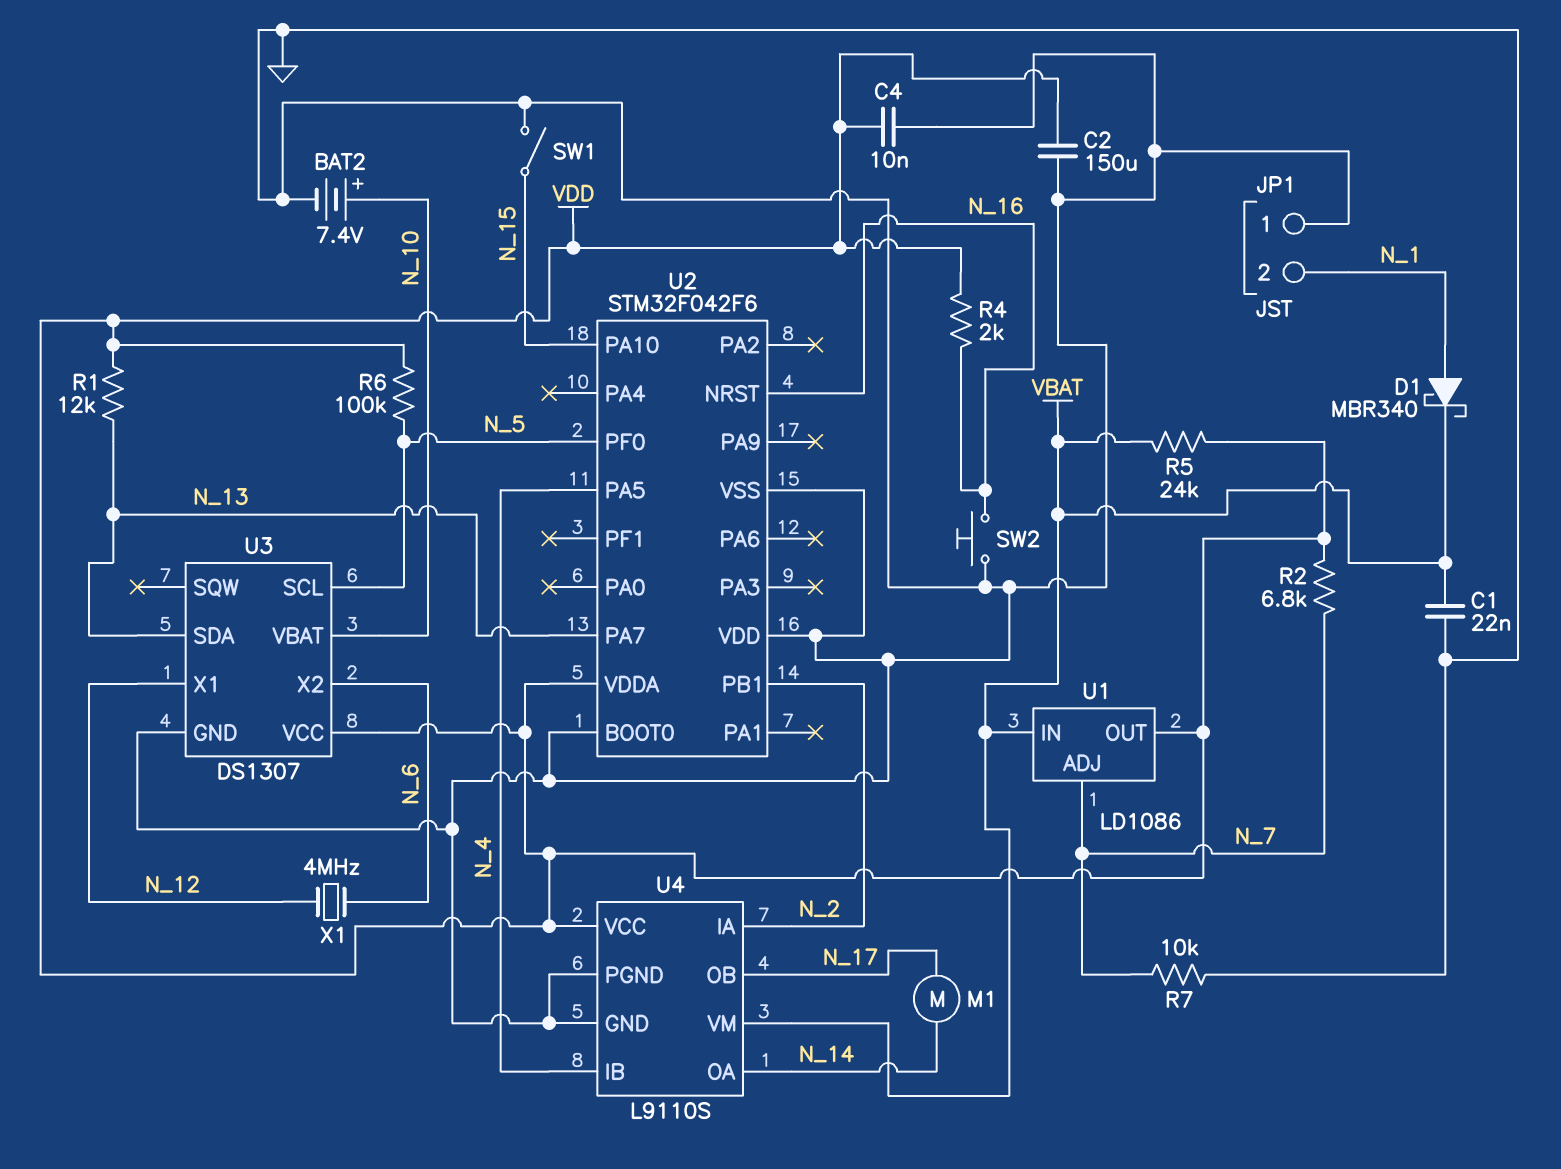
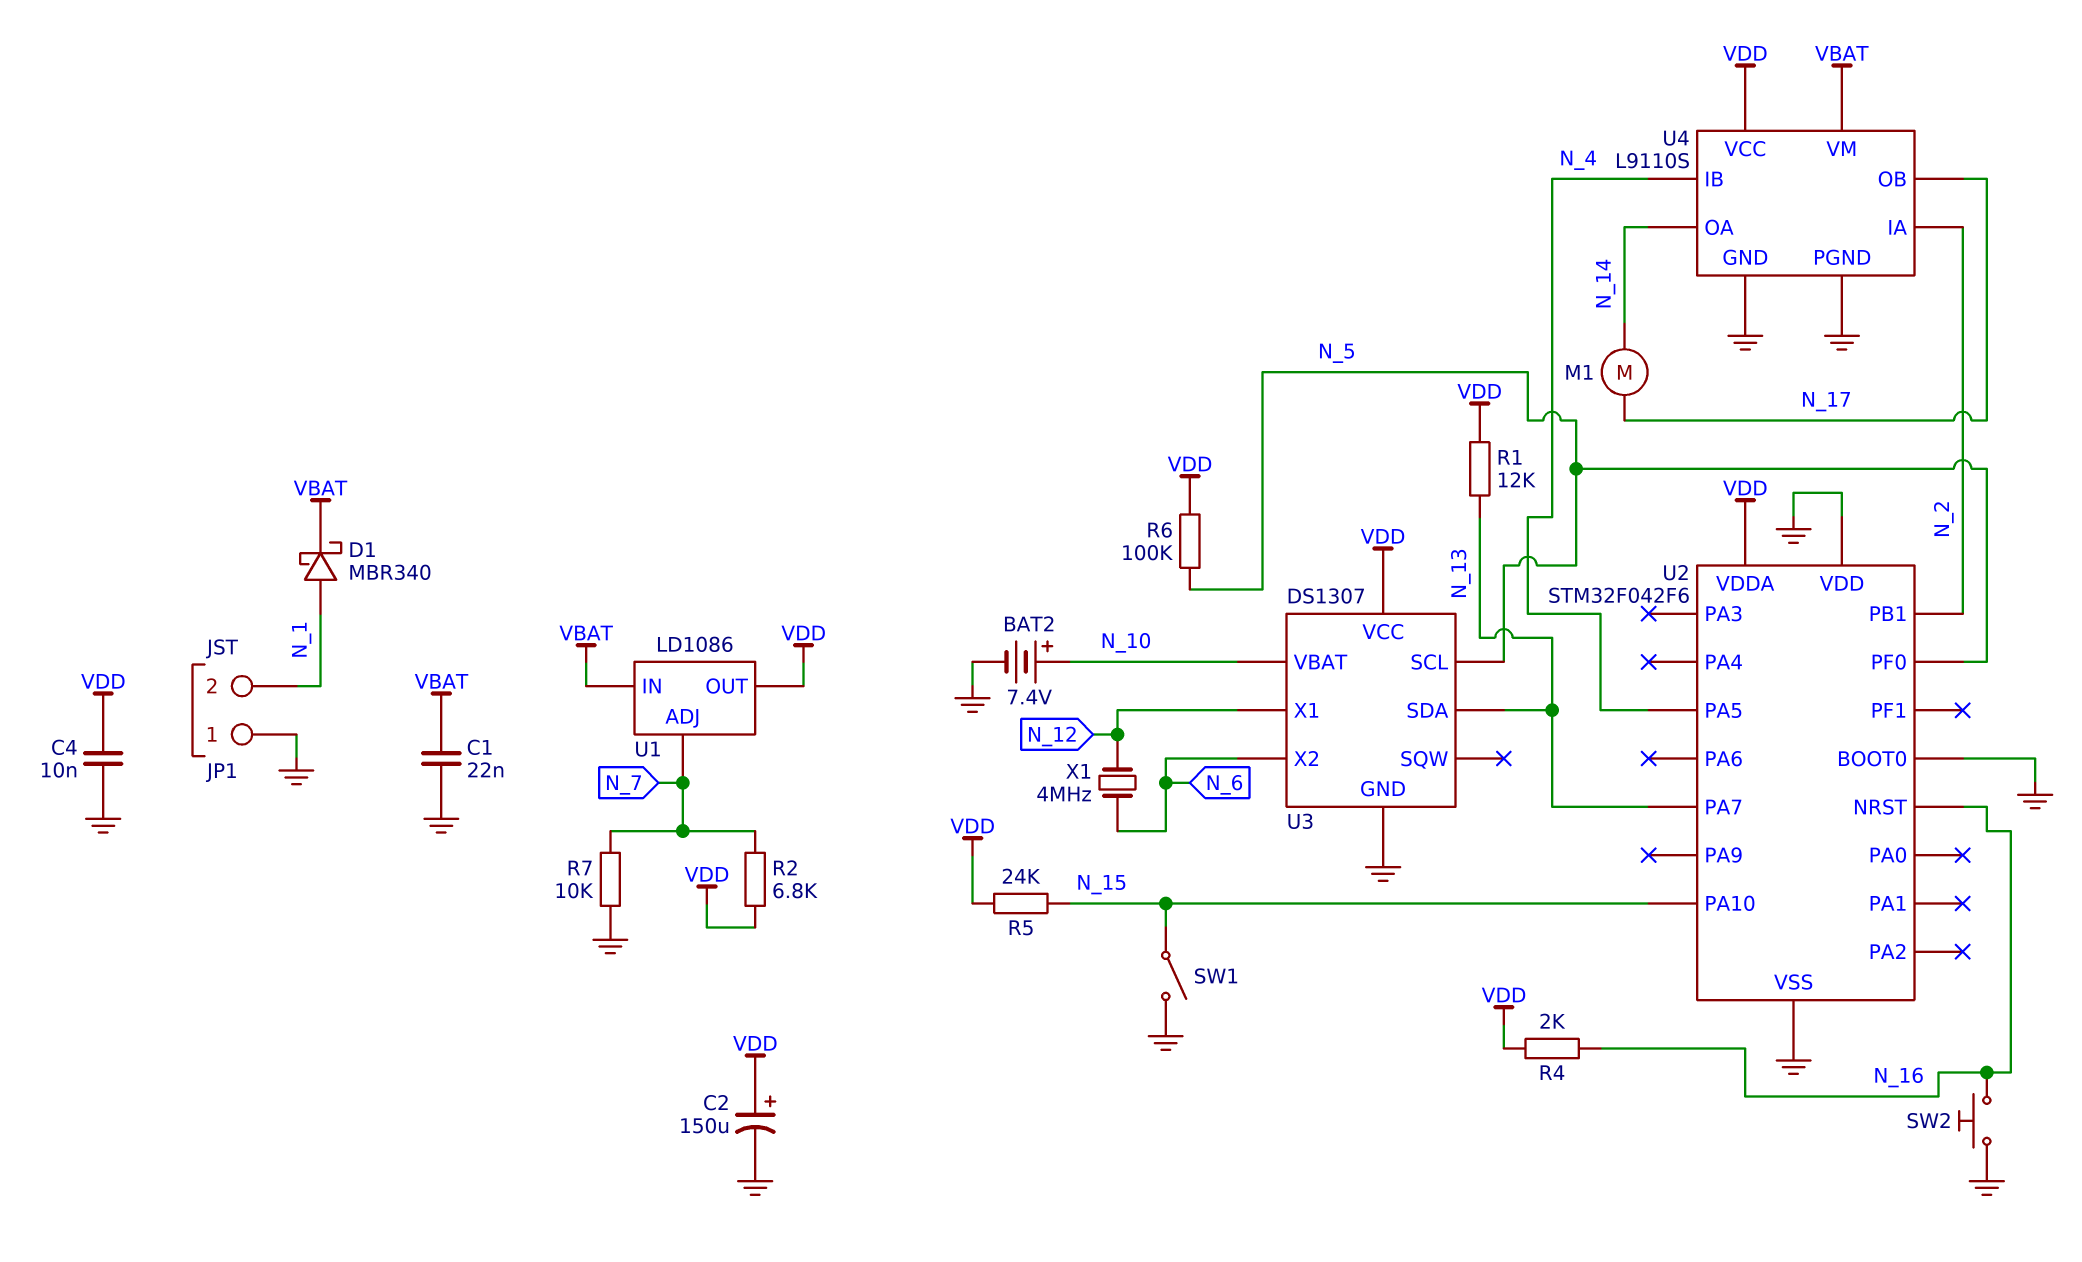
C2: 150uF (GND, VDD) -> 150uF (plus VDD, minus GND)
R5: 24k (VBAT, VDD) -> 24k (N_15, VDD)

